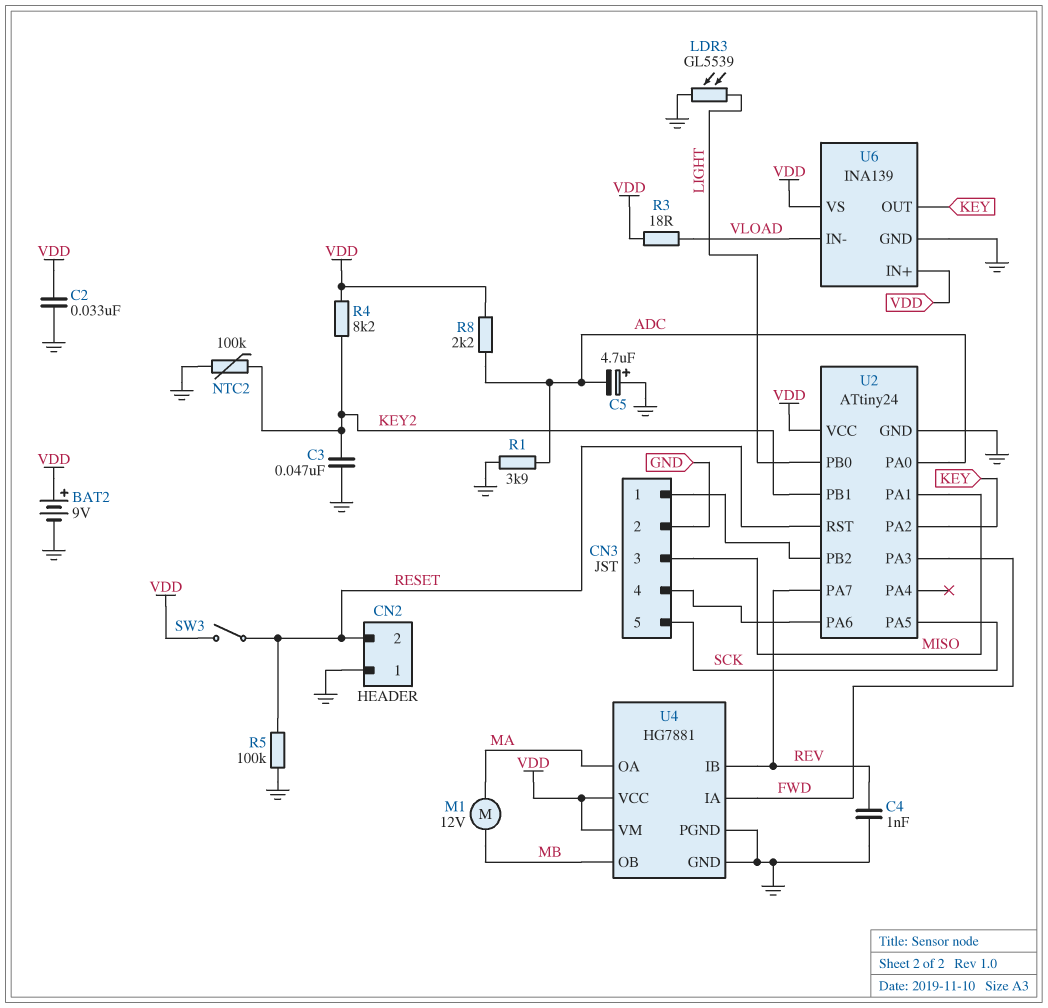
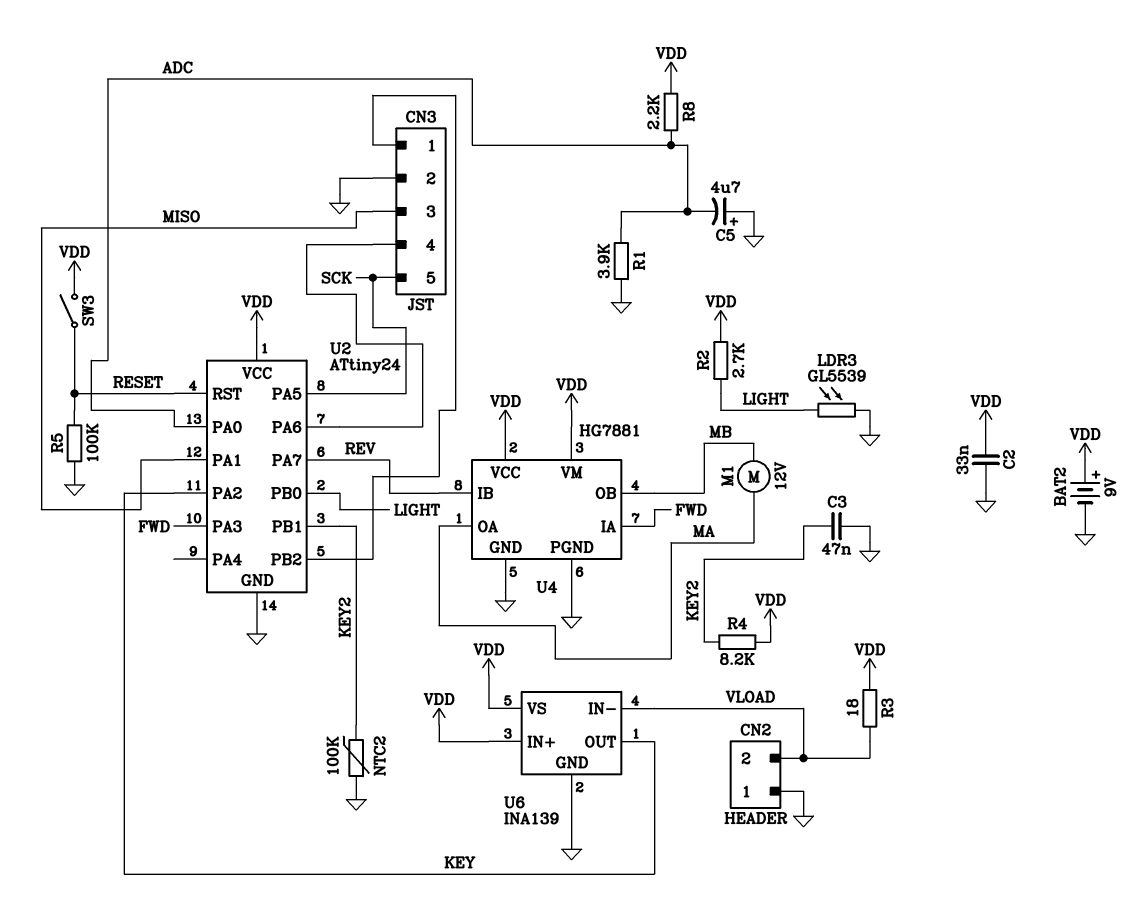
C4: 1nF (GND, REV) -> none
CN2 pin 2: RESET -> VLOAD
R2: none -> 2.7k (LIGHT, VDD)

